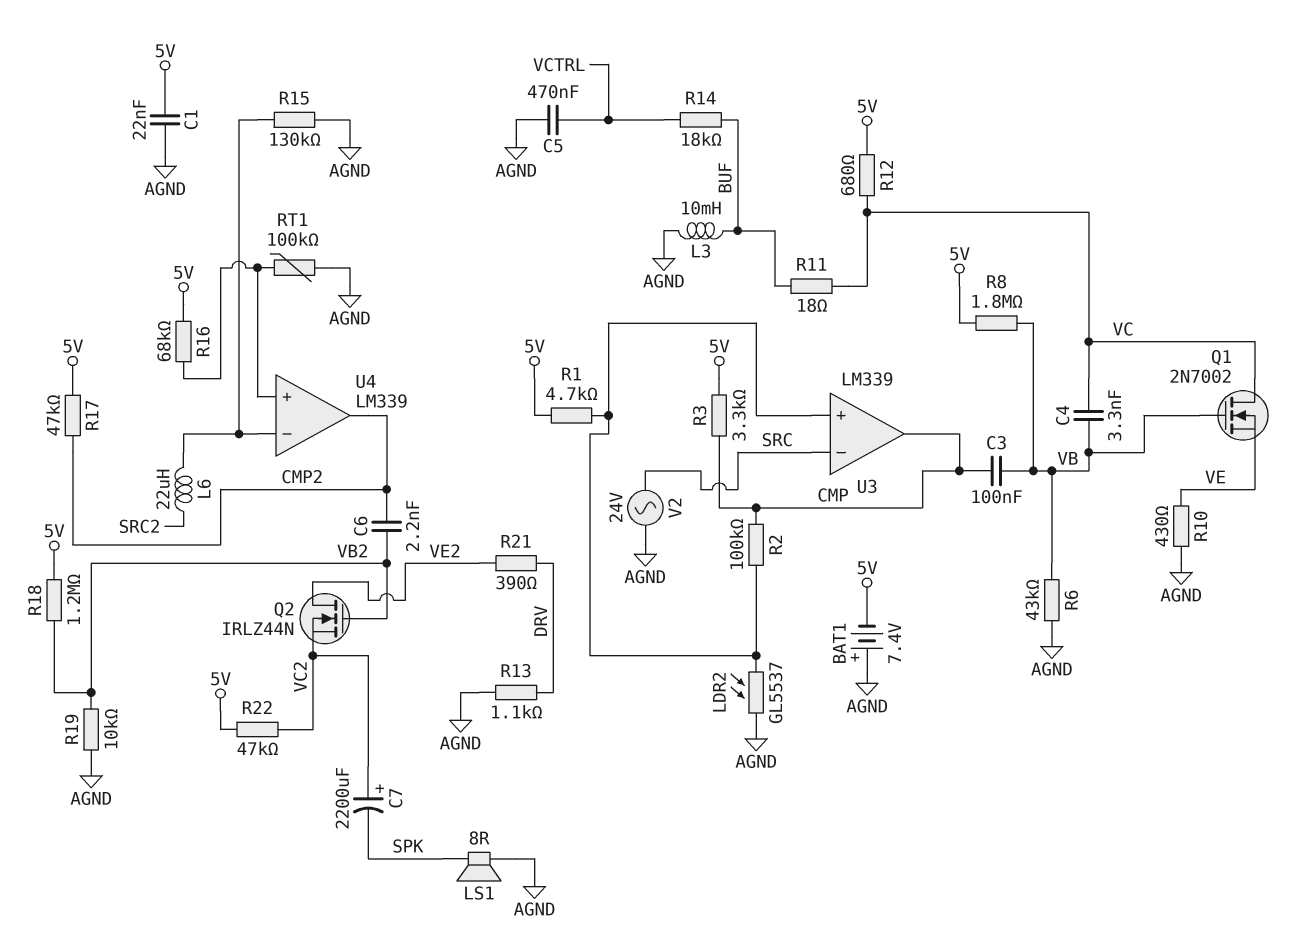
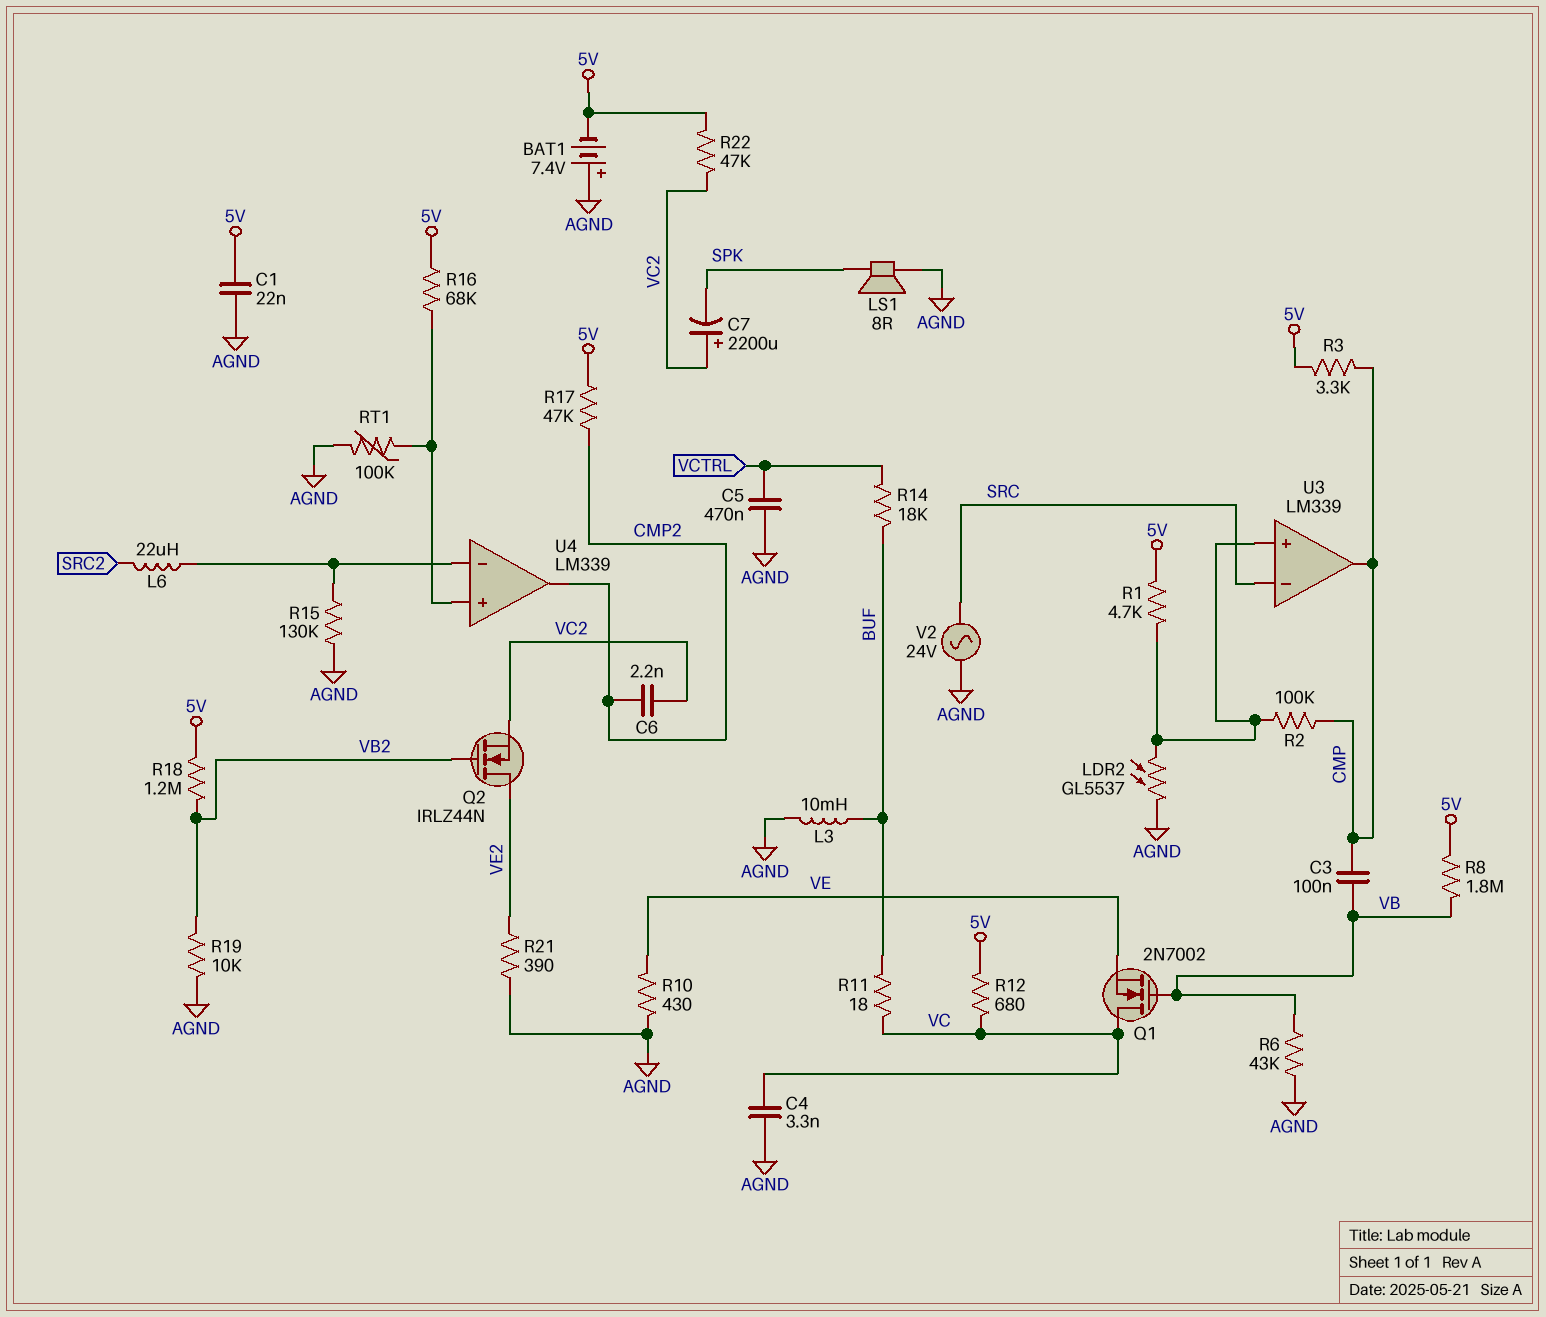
C4: 3.3nF (VB, VC) -> 3.3nF (AGND, VC)
C6: 2.2nF (CMP2, VB2) -> 2.2nF (CMP2, VC2)
R13: 1.1k (AGND, DRV) -> none
R21: 390 (DRV, VE2) -> 390 (AGND, VE2)

